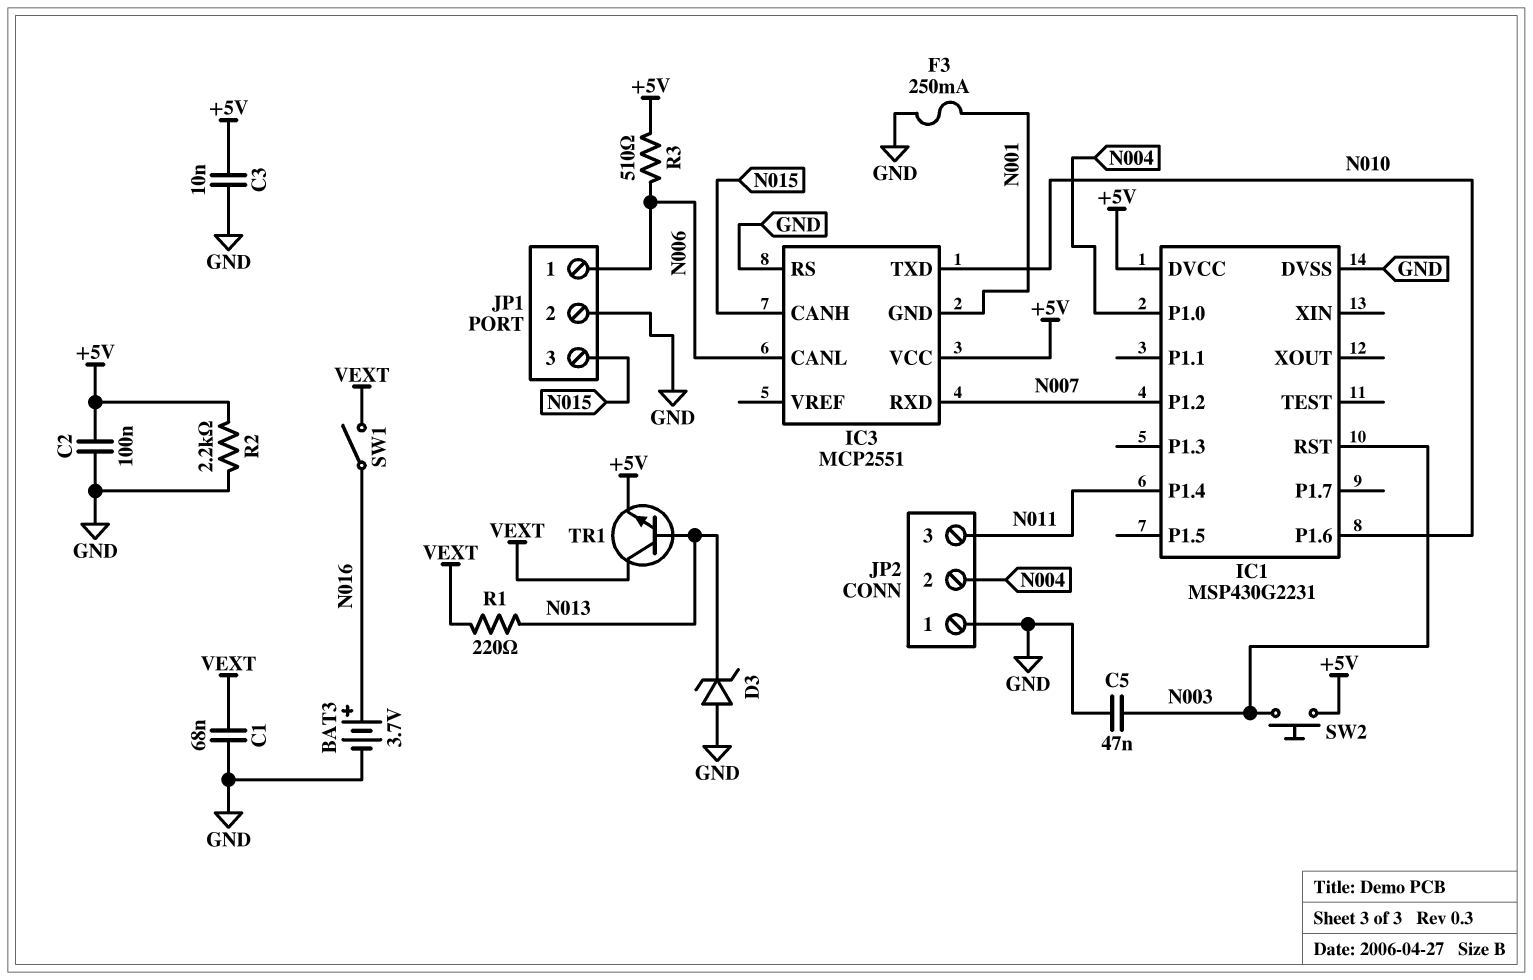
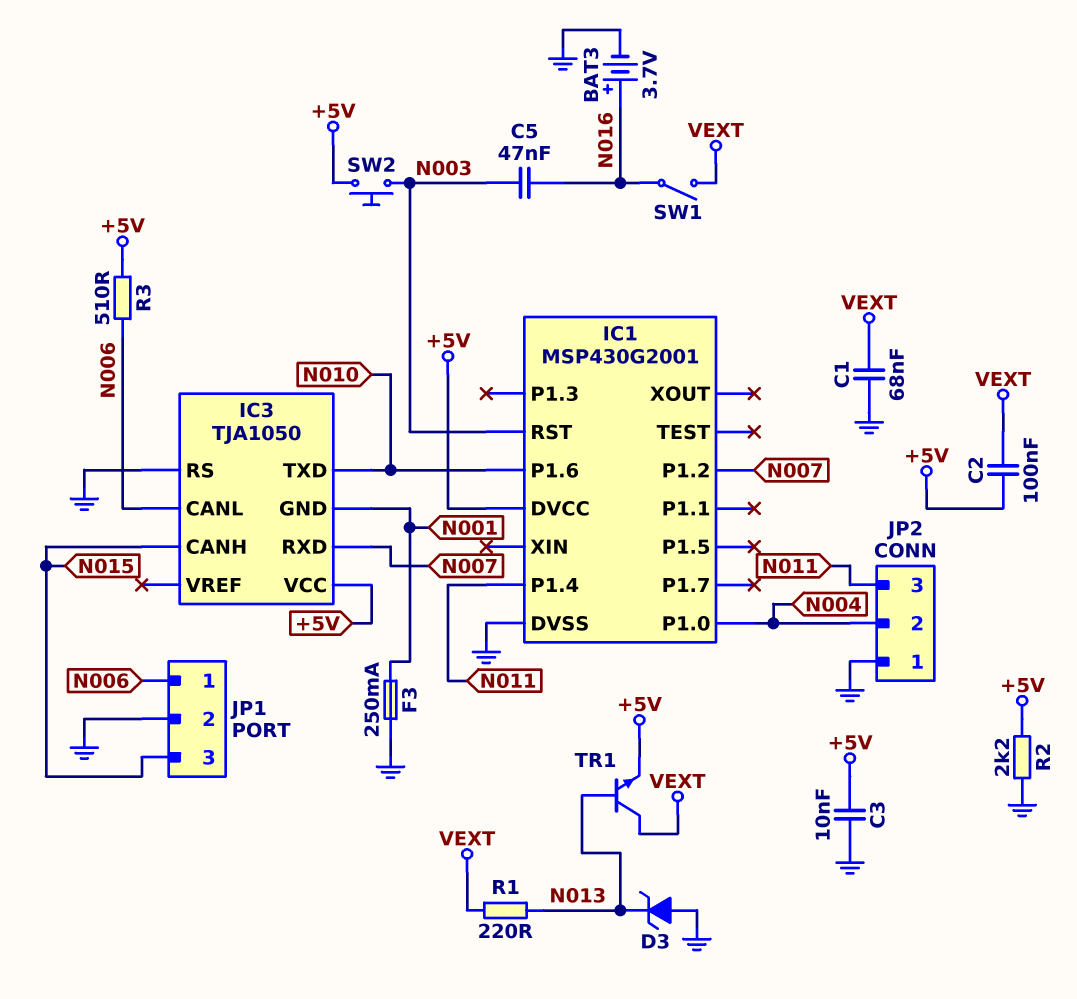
C2: 100nF (+5V, GND) -> 100nF (+5V, VEXT)
C5: 47nF (GND, N003) -> 47nF (N003, N016)
IC1: MSP430G2231 -> MSP430G2001
IC3: MCP2551 -> TJA1050

